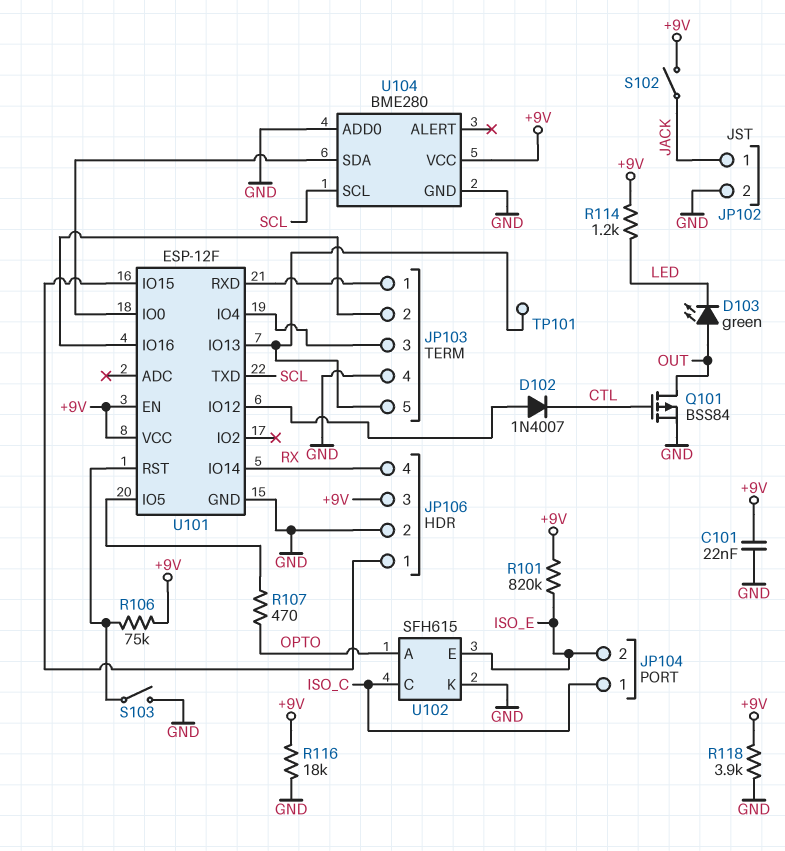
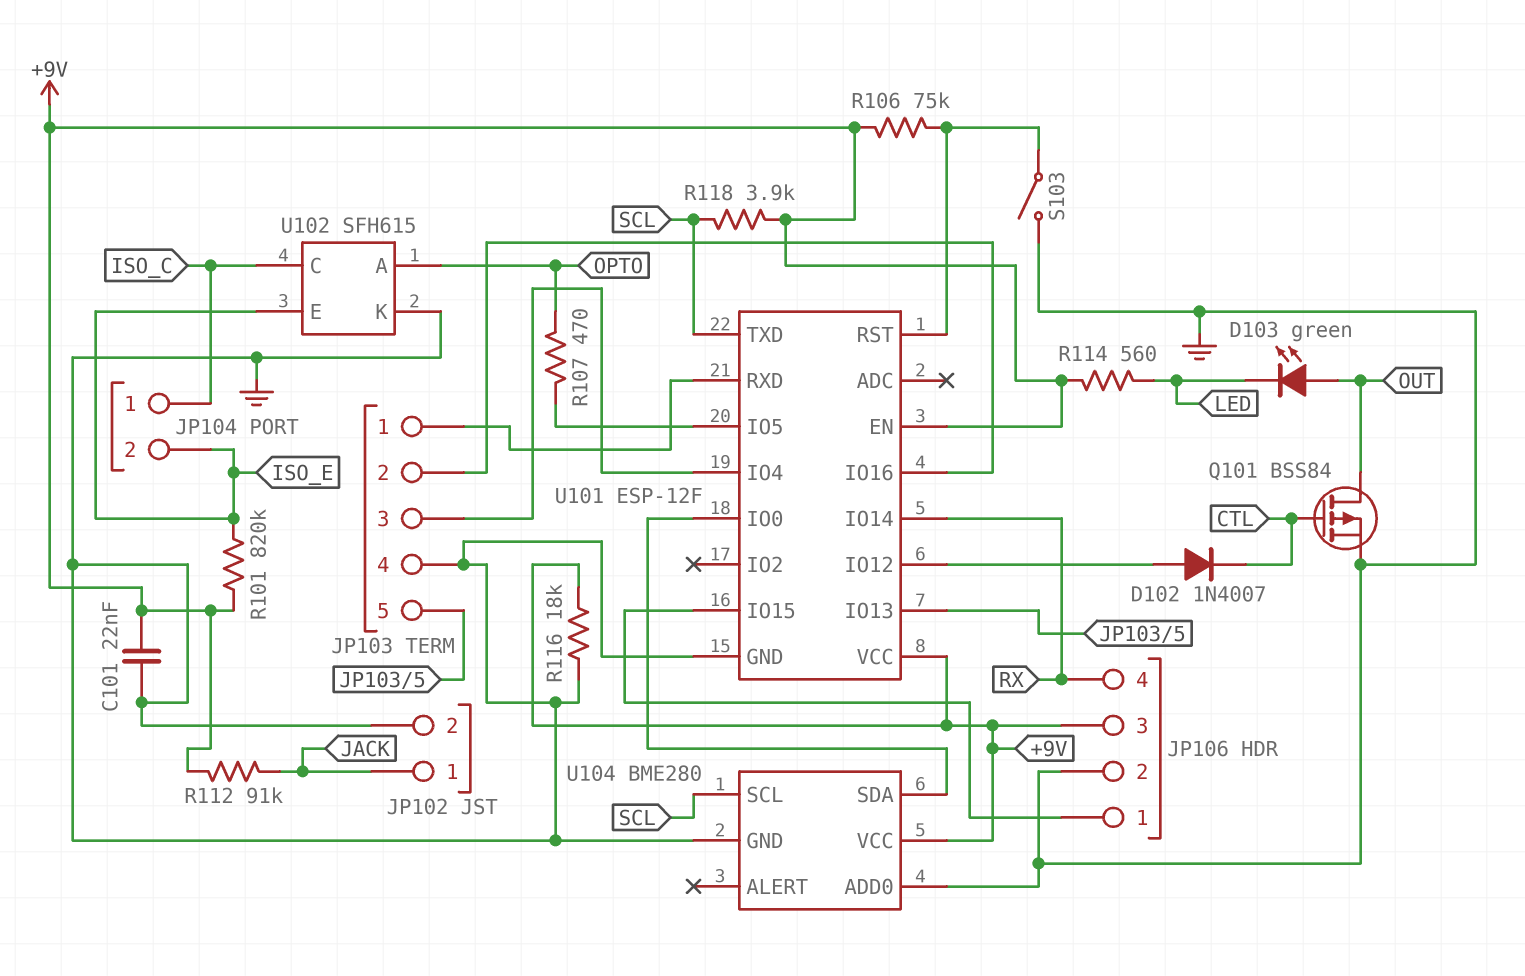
R112: none -> 91k (+9V, JACK)
R114: 1.2k (+9V, LED) -> 560 (+9V, LED)
R118: 3.9k (+9V, GND) -> 3.9k (+9V, SCL)
S102: switch (+9V, JACK) -> none
TP101: test point (JP103/5) -> none

